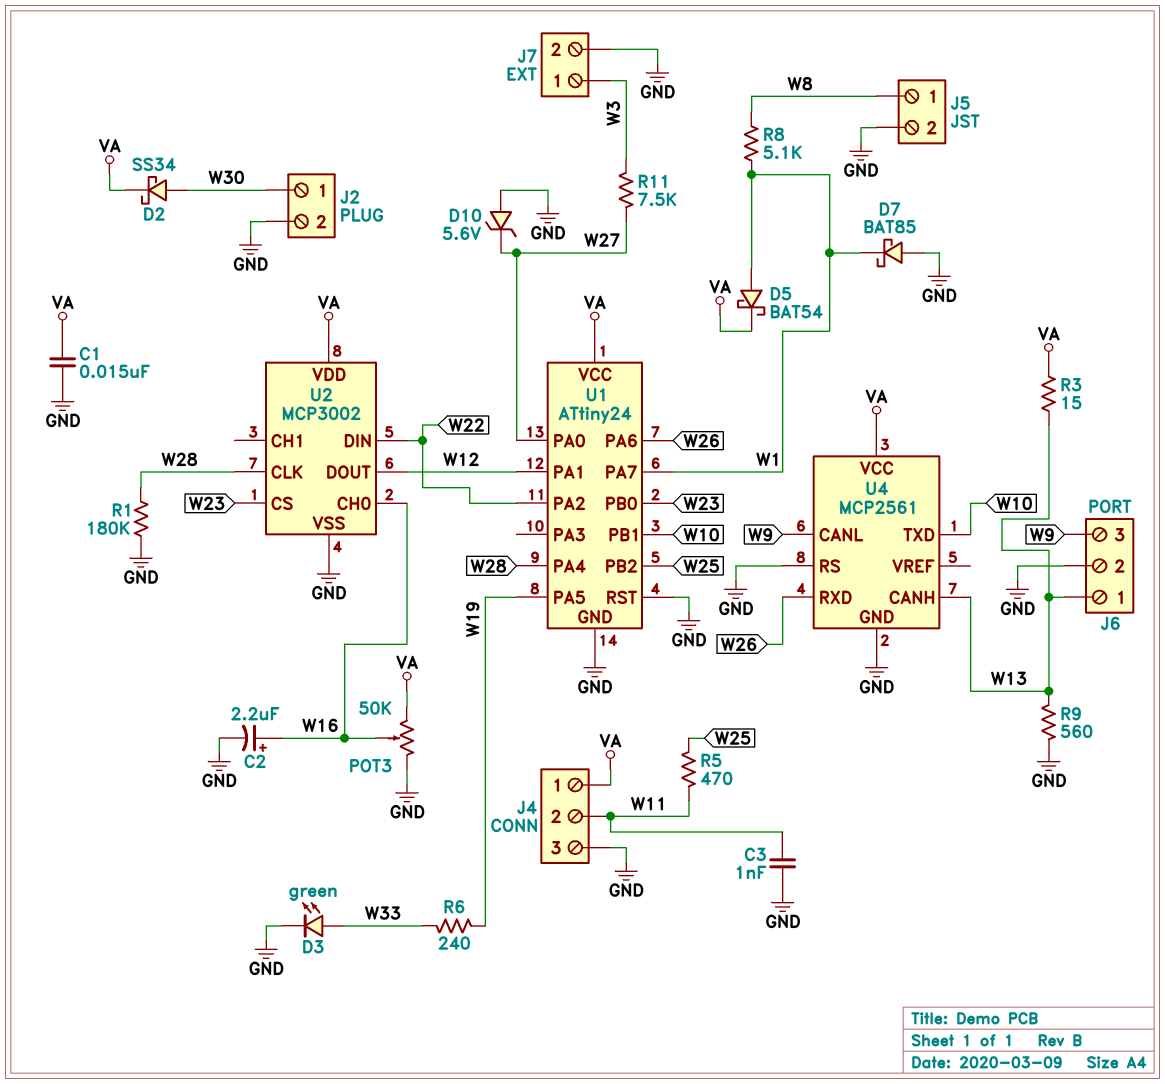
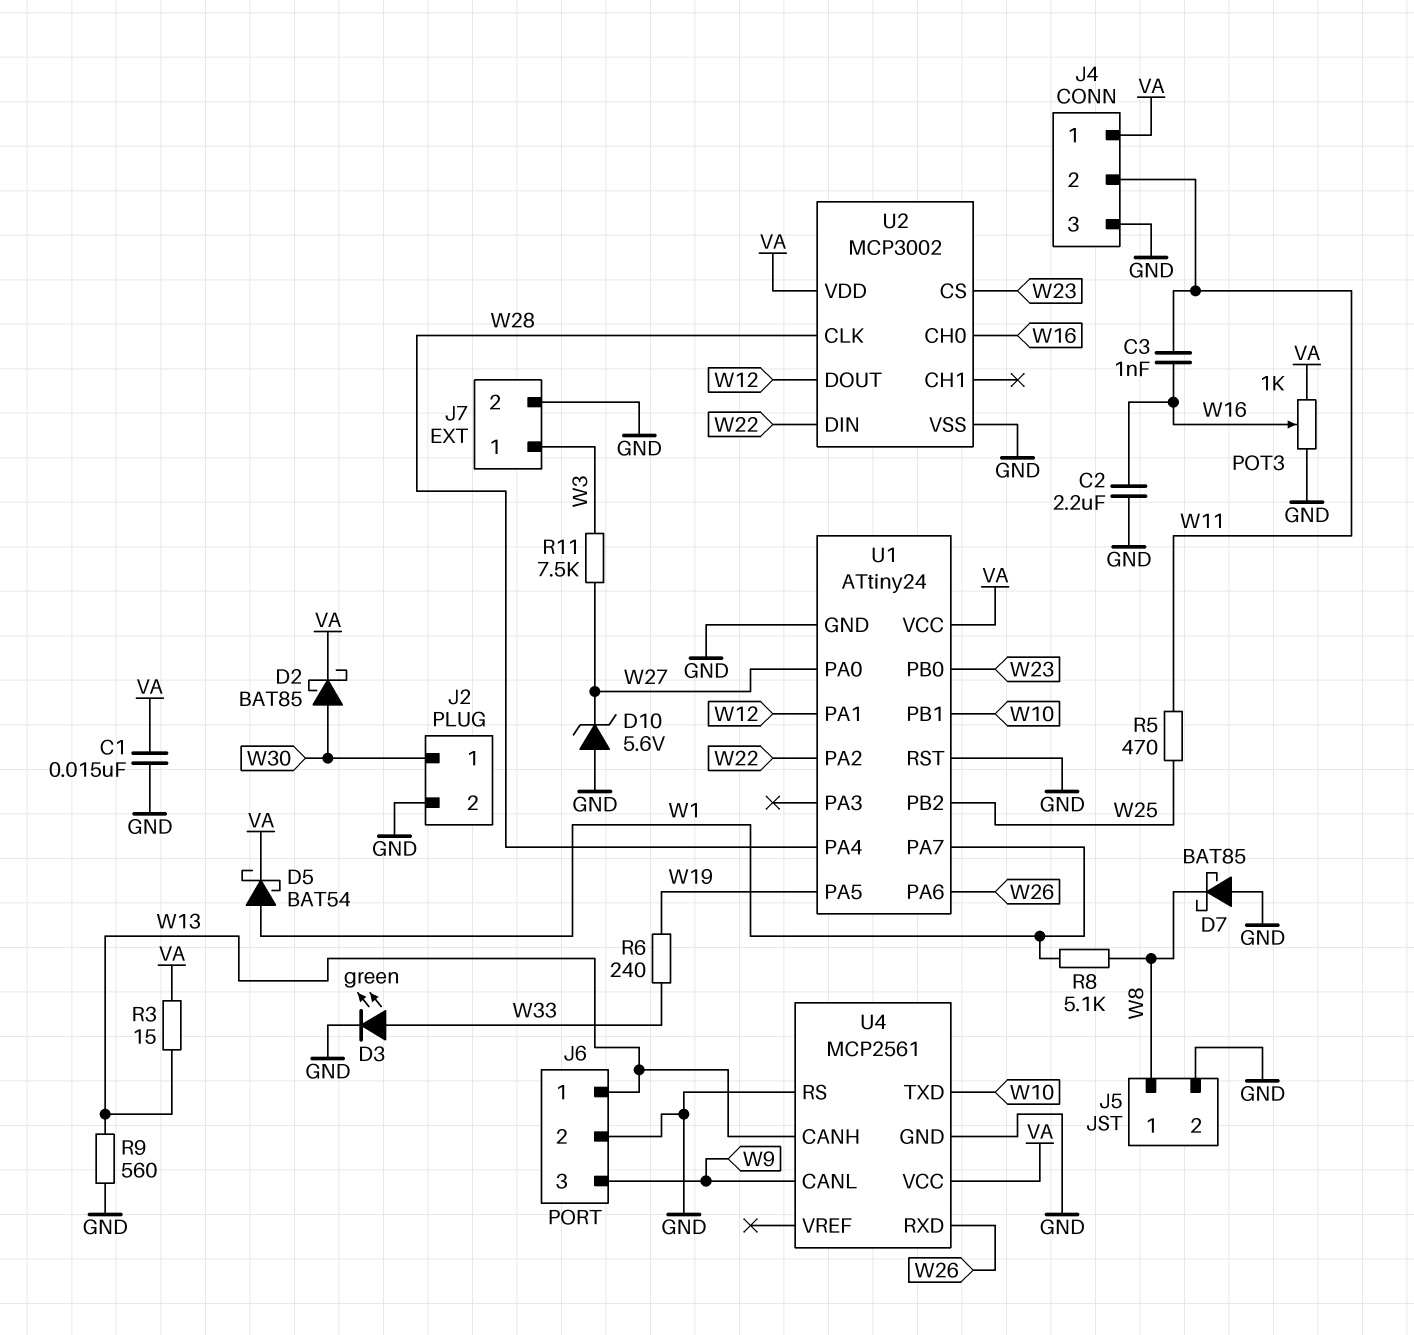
C2: 2.2uF (plus W16, minus GND) -> 2.2uF (GND, W16)
C3: 1nF (GND, W11) -> 1nF (W11, W16)
D2: schottky SS34 (A W30, K VA) -> schottky BAT85 (A W30, K VA)
D7: schottky BAT85 (A GND, K W1) -> schottky BAT85 (A GND, K W8)
POT3: 50k (GND, VA, wiper W16) -> 1k (GND, VA, wiper W16)
R1: 180k (GND, W28) -> none

